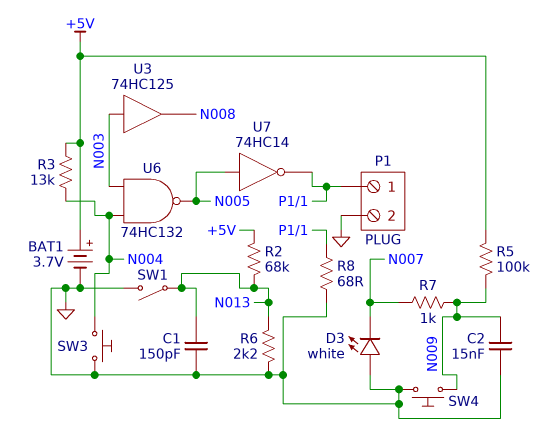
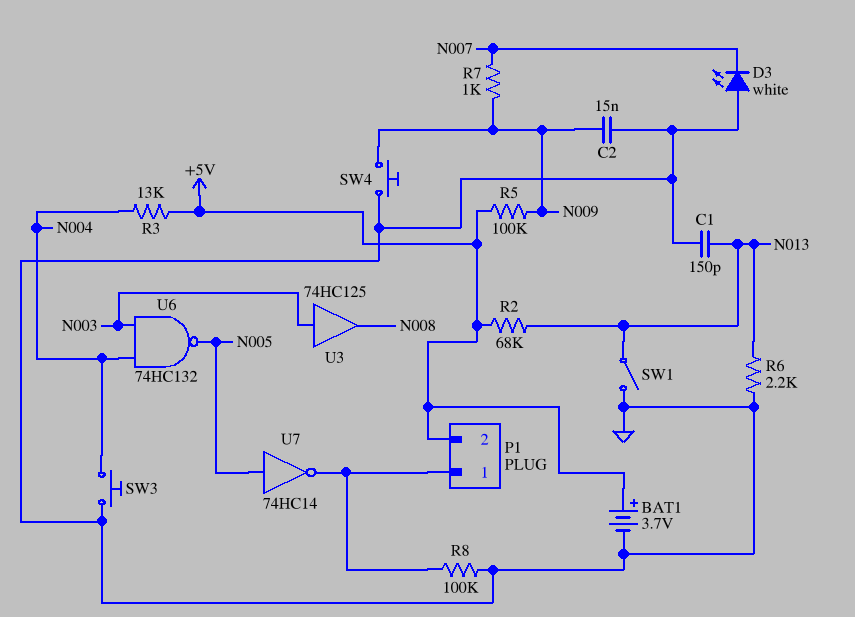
P1 pin 2: GND -> +5V
R8: 68 (GND, P1/1) -> 100k (GND, P1/1)

